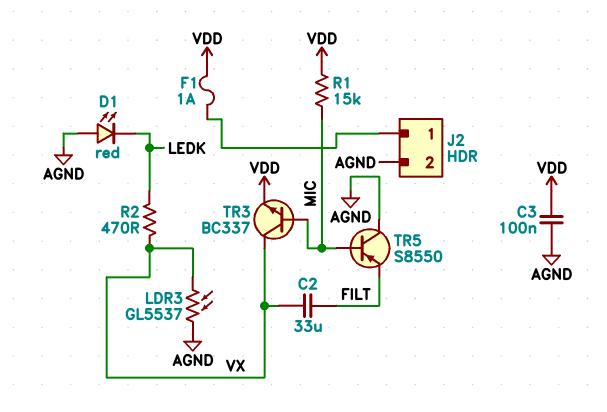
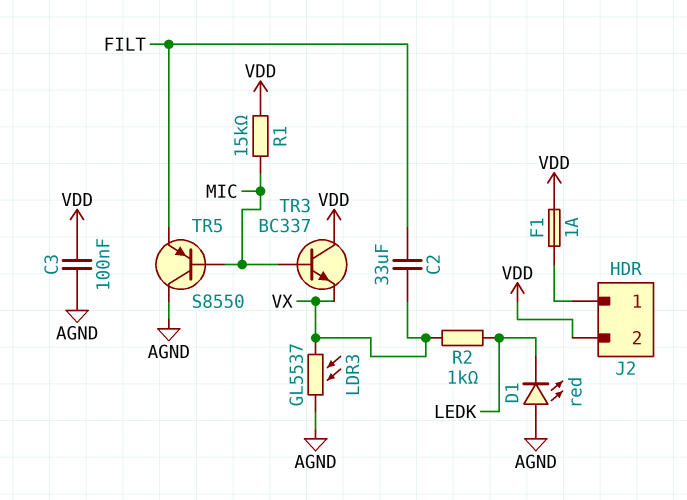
J2 pin 2: AGND -> VDD
R2: 470 (LEDK, VX) -> 1k (LEDK, VX)
TR3: NPN BC337 (B MIC, C VX, E VDD) -> NPN BC337 (B MIC, C VDD, E VX)

